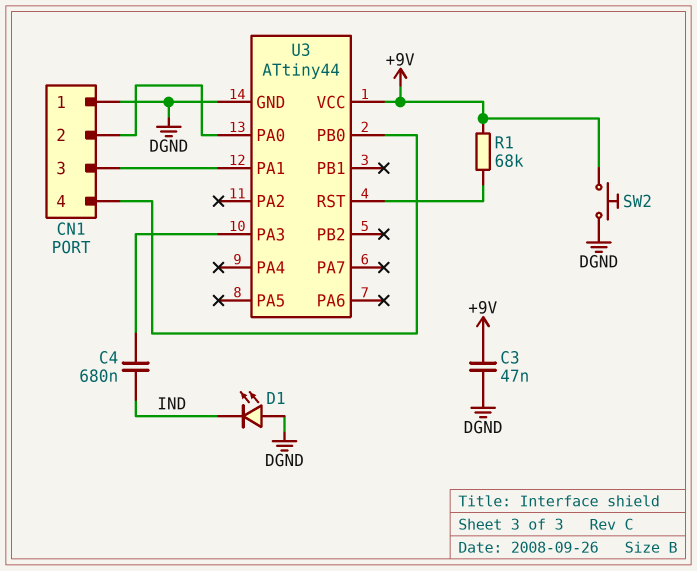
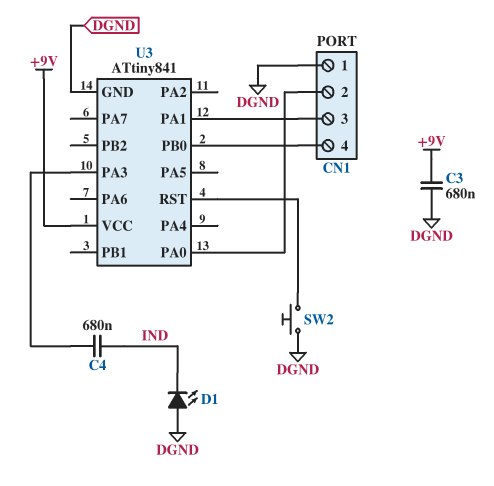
C3: 47nF (+9V, DGND) -> 680nF (+9V, DGND)
R1: 68k (+9V, U3/RST) -> none
SW2: button (+9V, DGND) -> button (DGND, U3/RST)
U3: ATtiny44 -> ATtiny841

